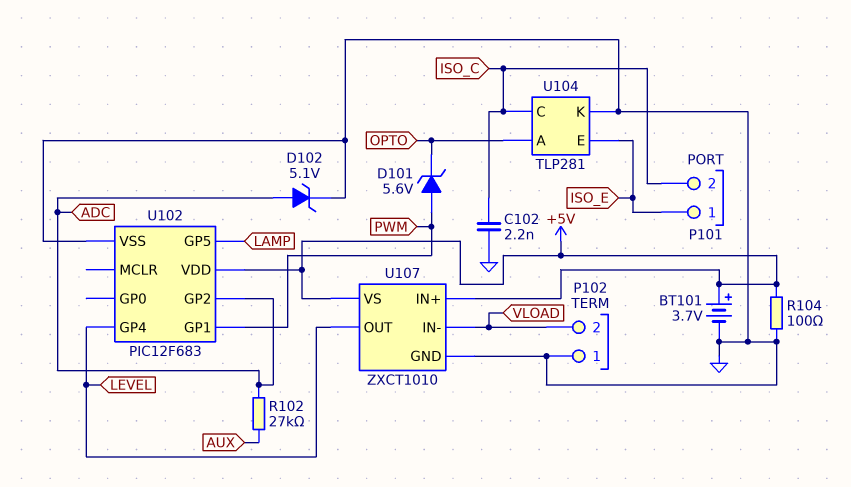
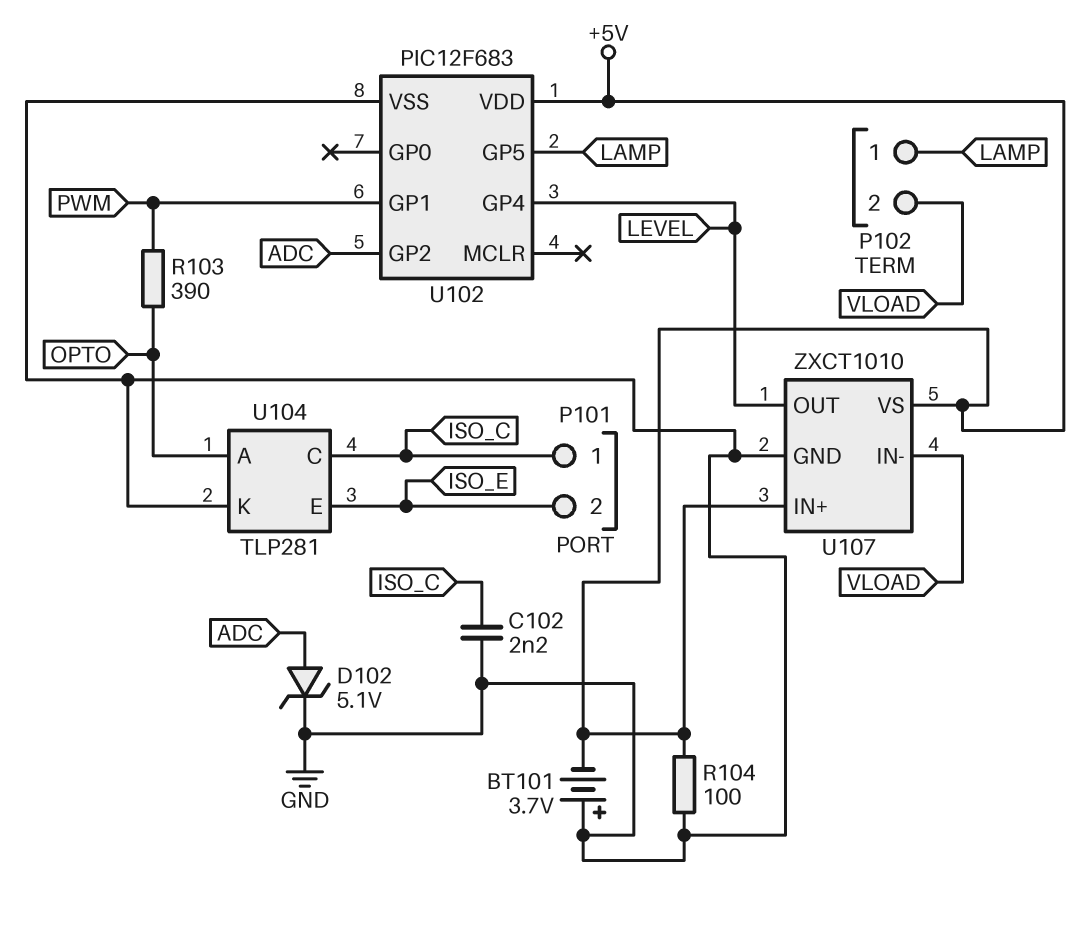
BT101: 3.7V (plus +5V, minus GND) -> 3.7V (plus GND, minus +5V)
D101: zener 5.6V (A PWM, K OPTO) -> none
P101 pin 1: ISO_E -> ISO_C
P101 pin 2: ISO_C -> ISO_E
P102 pin 1: GND -> LAMP
R102: 27k (ADC, AUX) -> none
R103: none -> 390 (OPTO, PWM)

